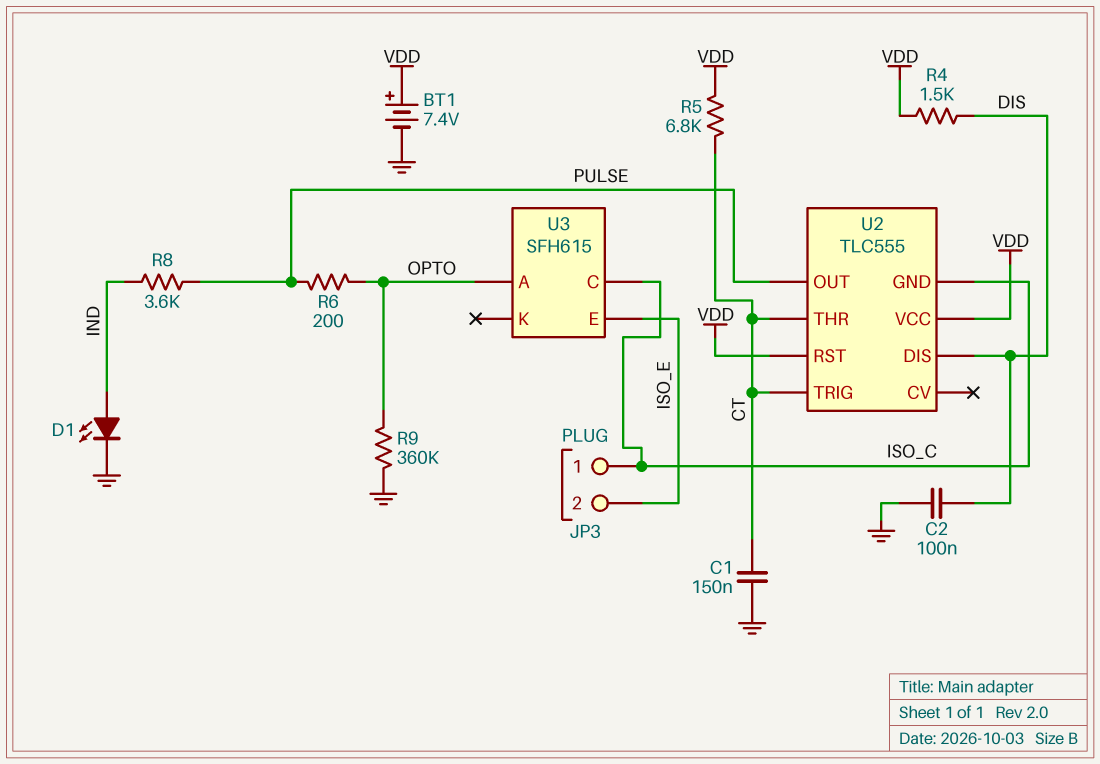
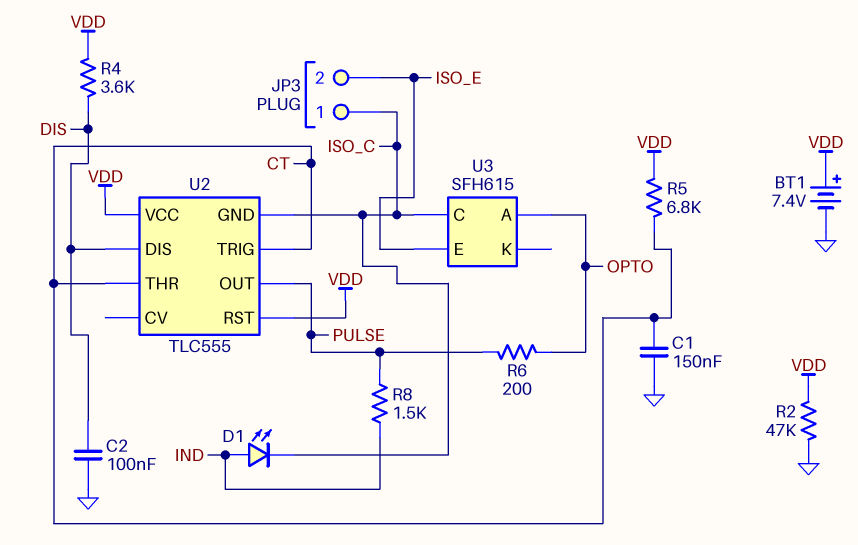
D1: LED (A IND, K GND) -> LED (A IND, K ISO_C)
R2: none -> 47k (GND, VDD)
R4: 1.5k (DIS, VDD) -> 3.6k (DIS, VDD)
R8: 3.6k (IND, PULSE) -> 1.5k (IND, PULSE)
R9: 360k (GND, OPTO) -> none

